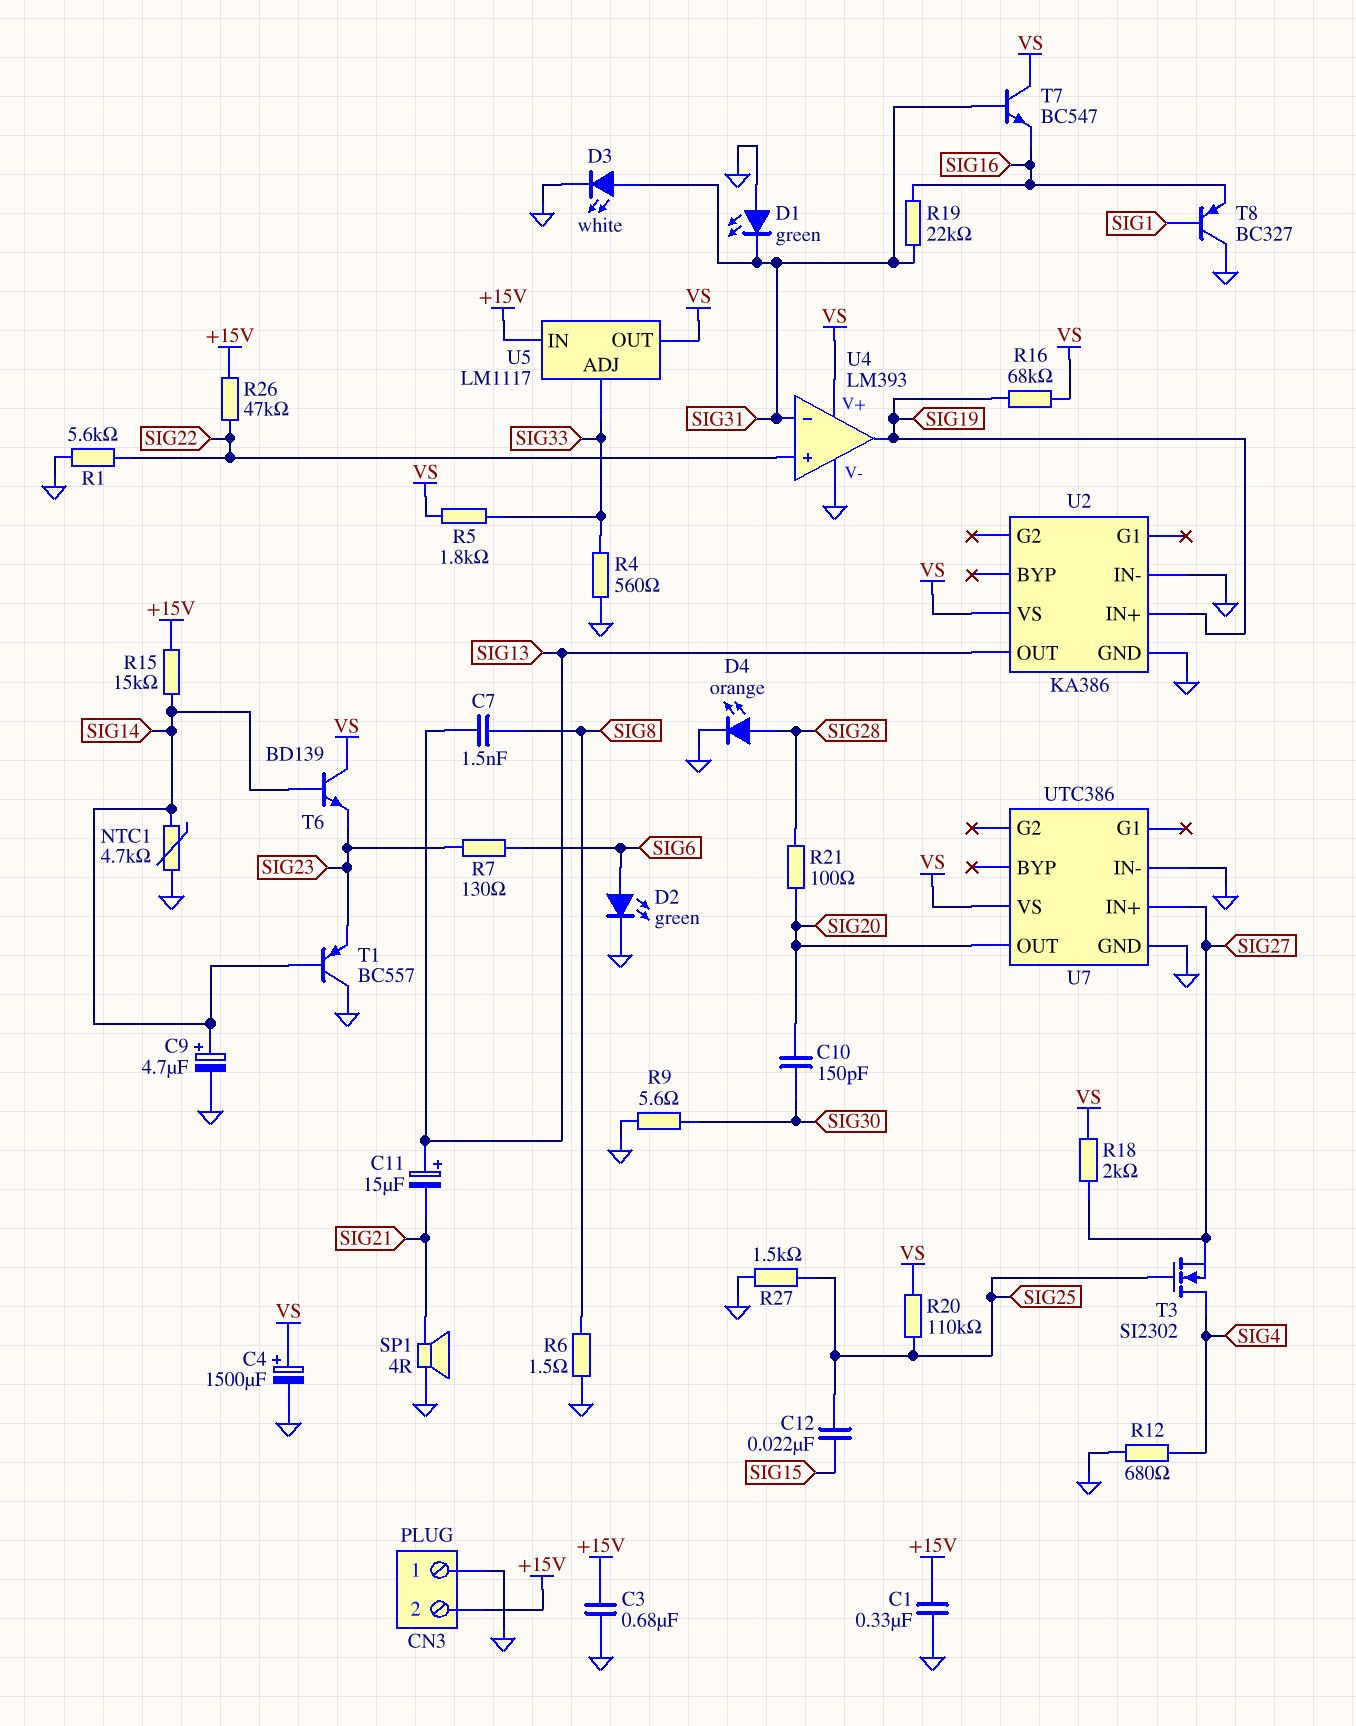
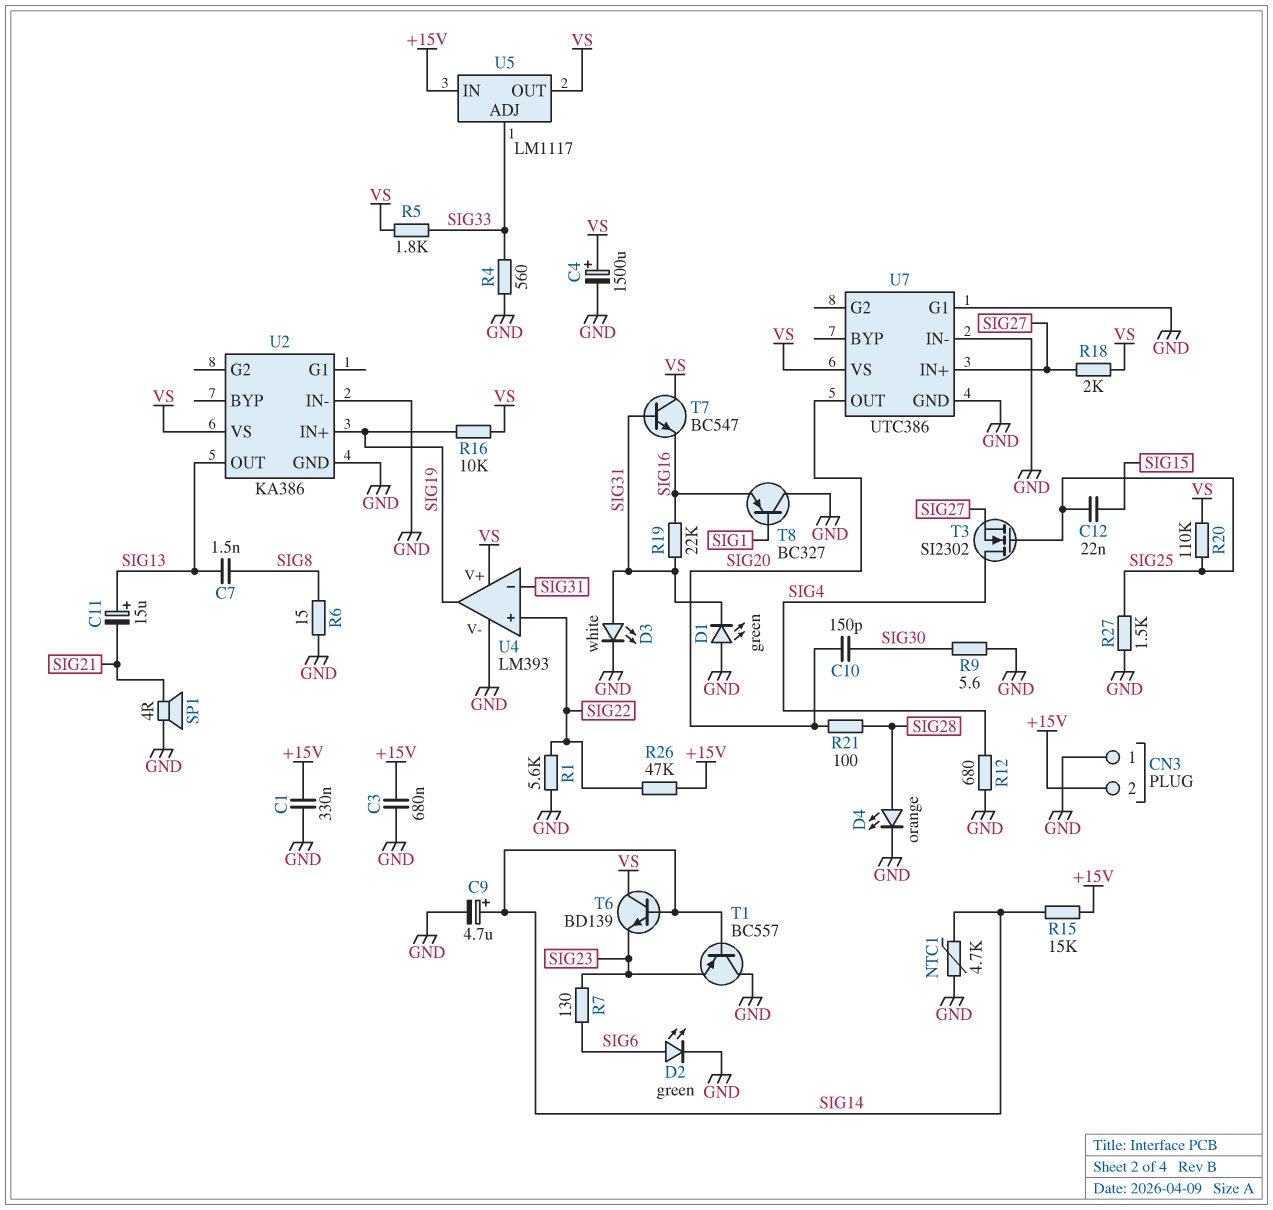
R6: 1.5 (GND, SIG8) -> 15 (GND, SIG8)
R16: 68k (SIG19, VS) -> 10k (SIG19, VS)
U7 pin G1: none -> GND

